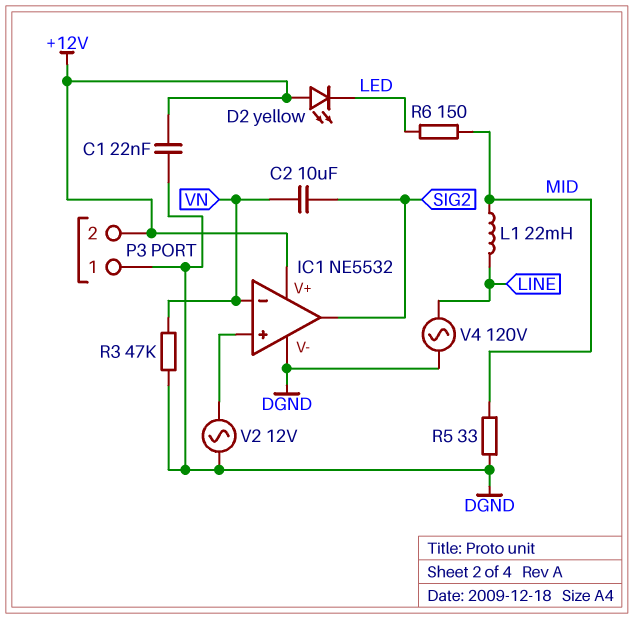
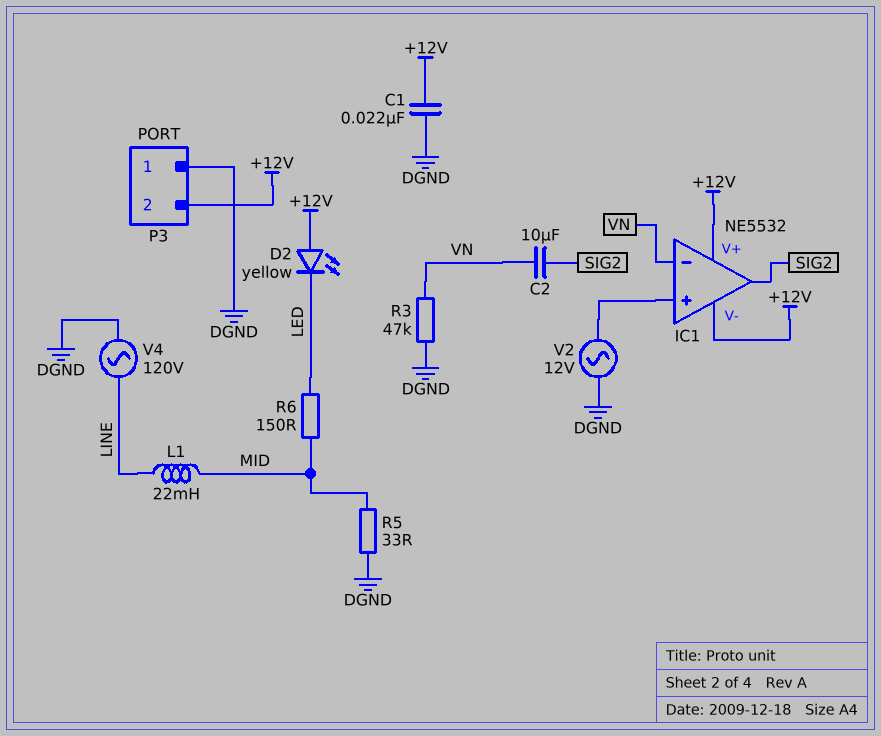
IC1 pin V-: DGND -> +12V

